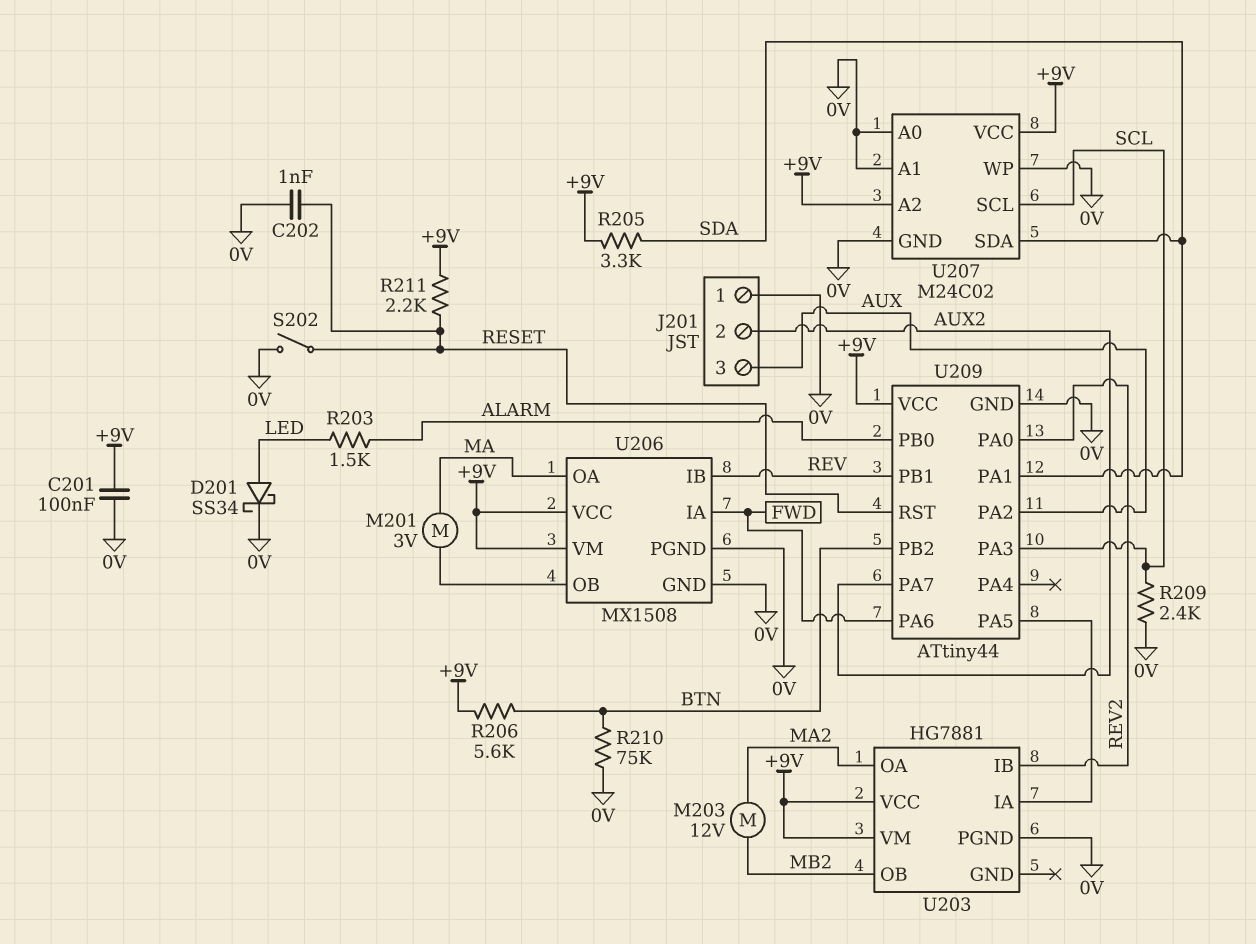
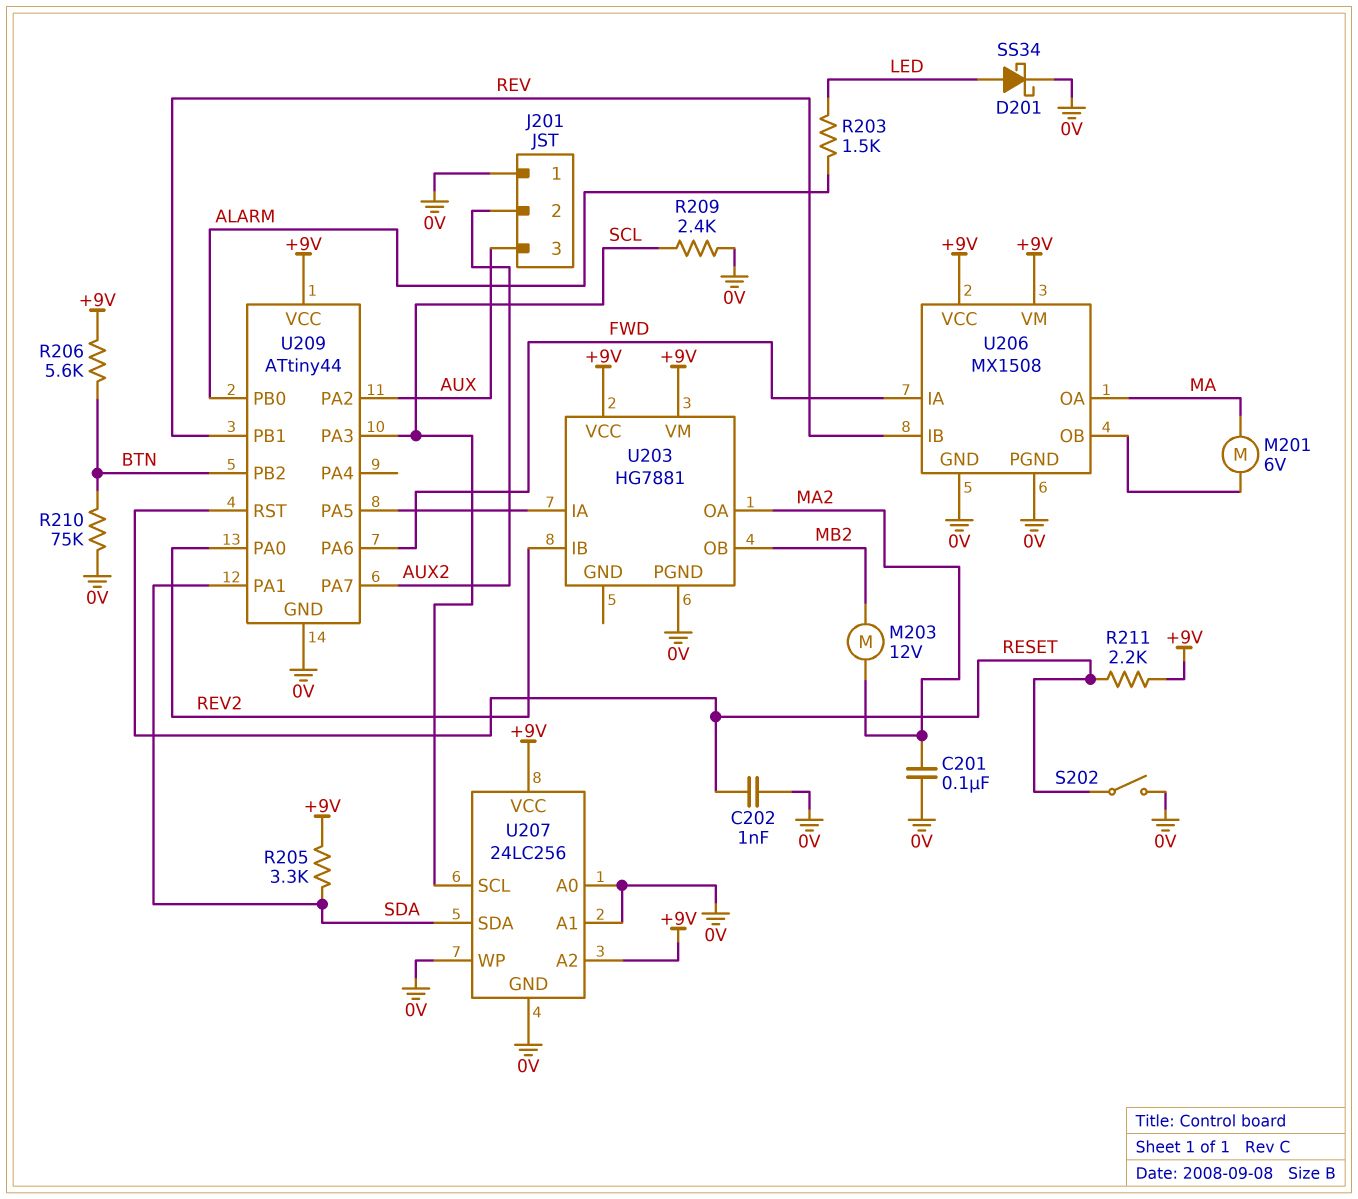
C201: 100nF (+9V, 0V) -> 100nF (0V, MA2)
M201: motor 3V (MA, U206/OB) -> motor 6V (MA, U206/OB)
U207: M24C02 -> 24LC256

